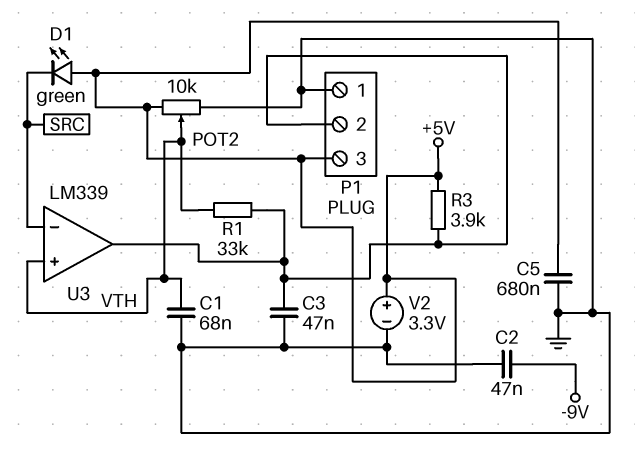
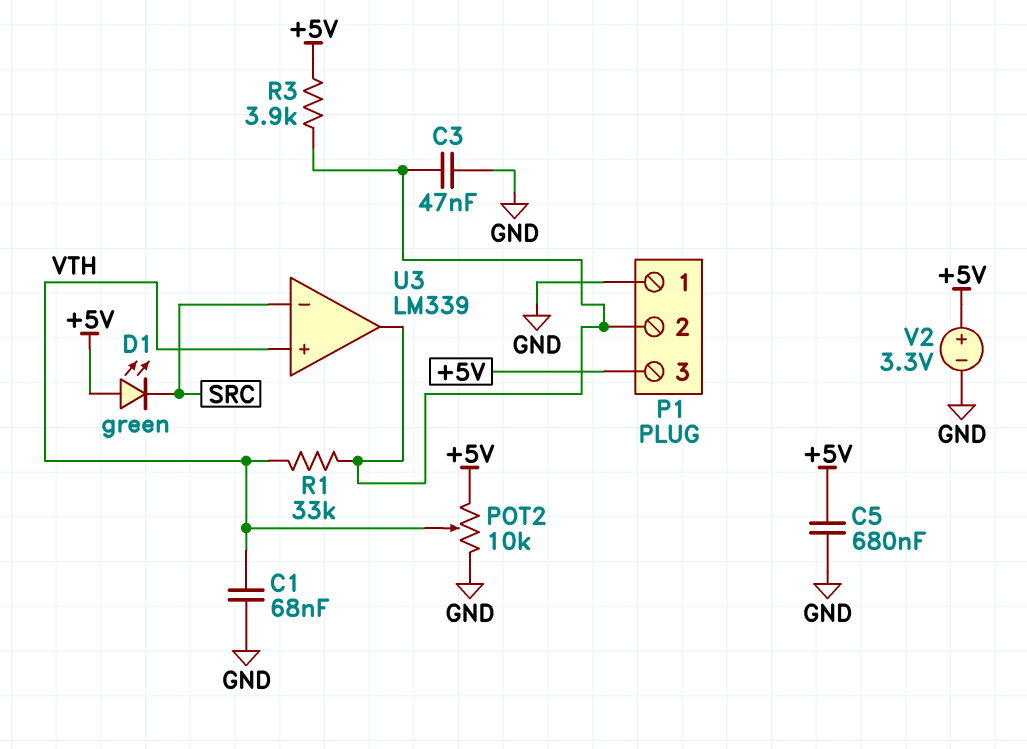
C2: 47nF (-9V, GND) -> none

